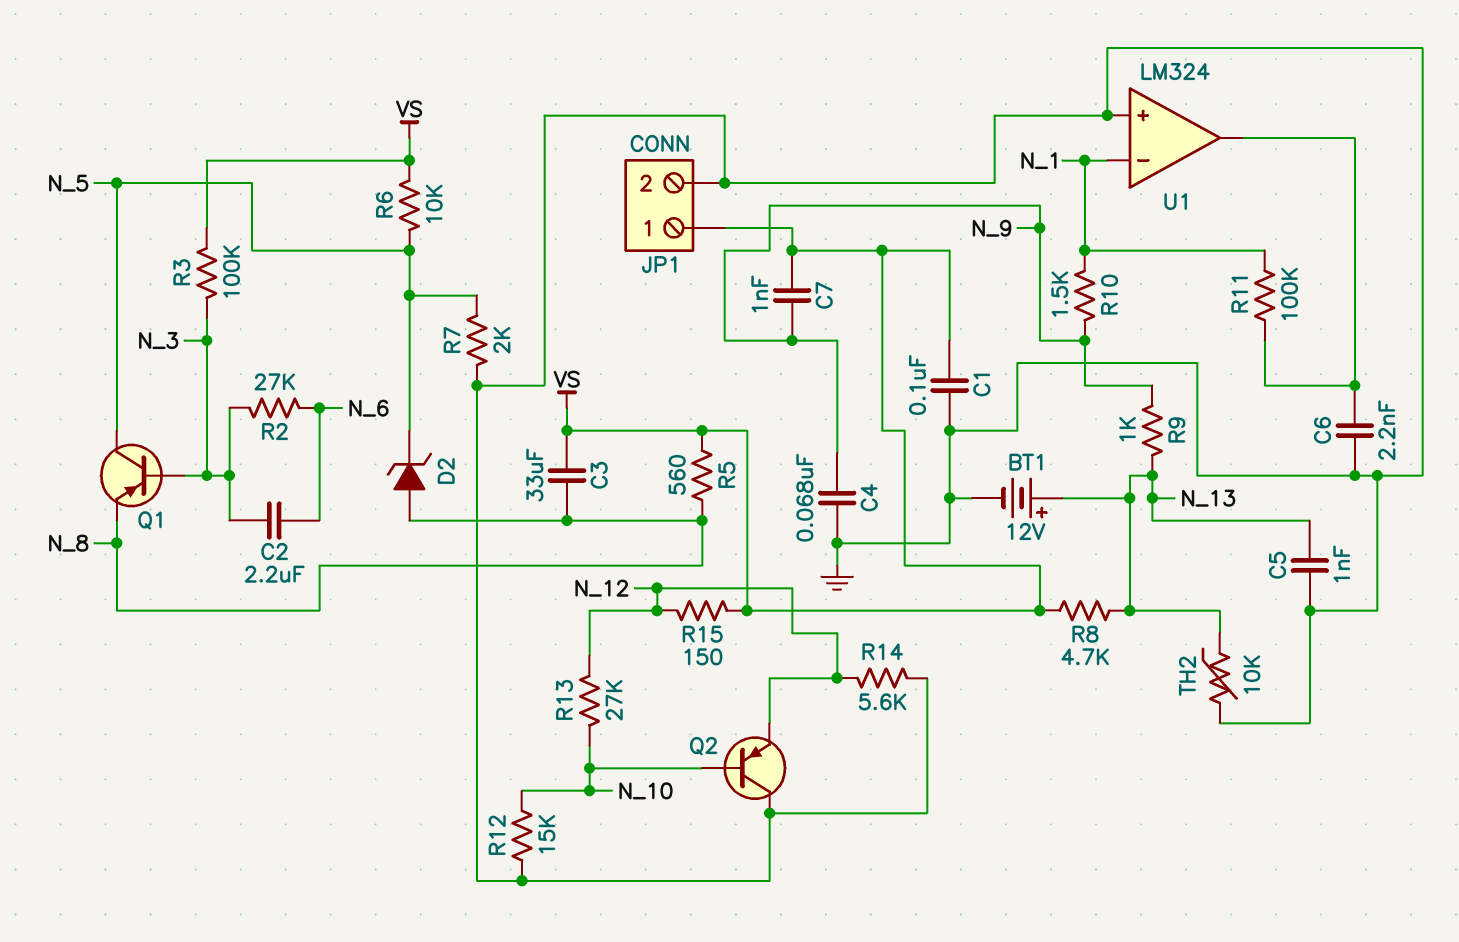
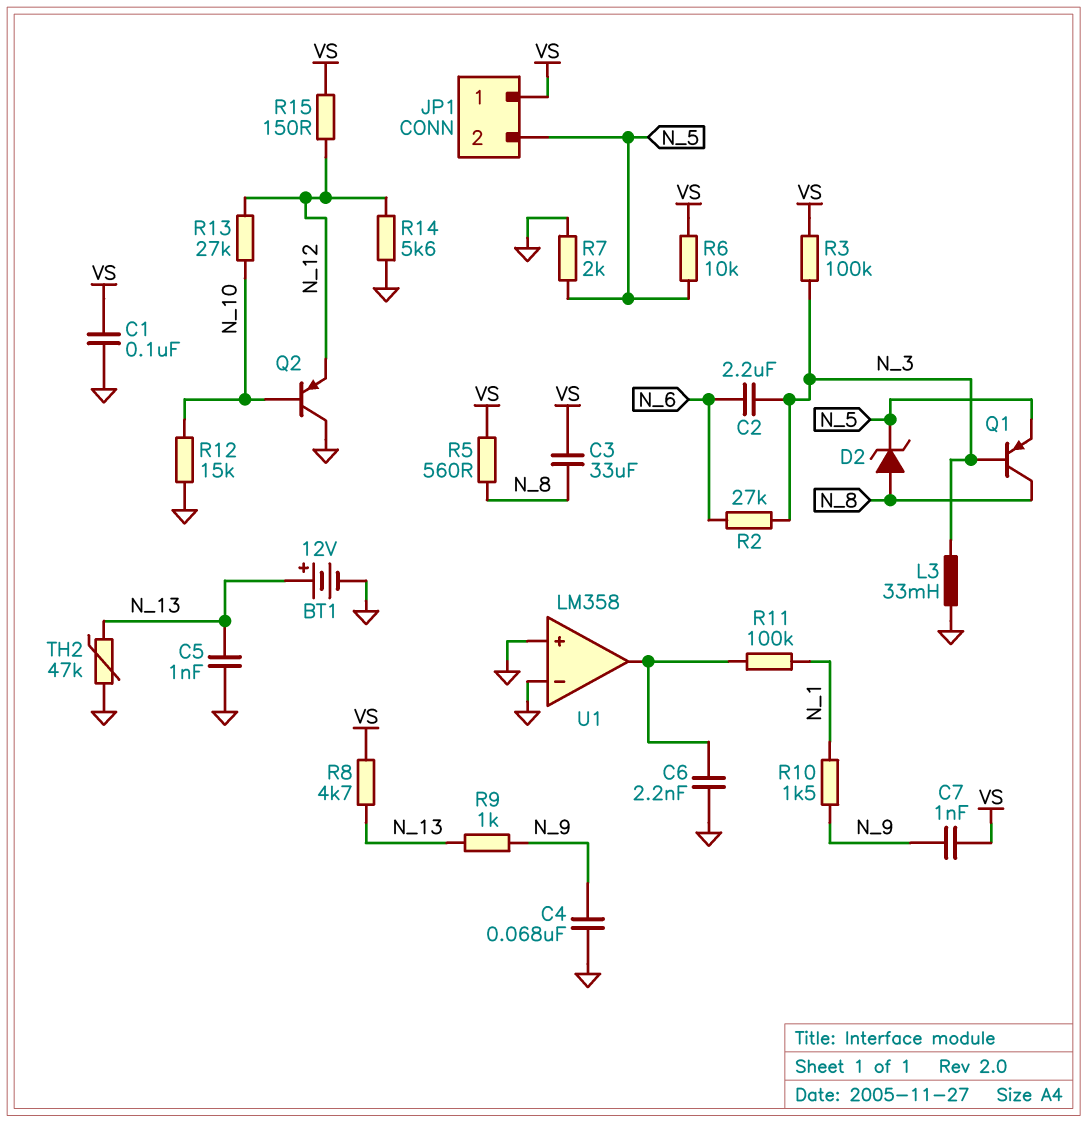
JP1 pin 2: GND -> N_5
L3: none -> 33mH (GND, N_3)
Q1: PNP (B N_3, C N_5, E N_8) -> PNP (B N_3, C N_8, E N_5)
TH2: 10k (GND, N_13) -> 47k (GND, N_13)
U1: LM324 -> LM358
U1 pin in-: N_1 -> GND

